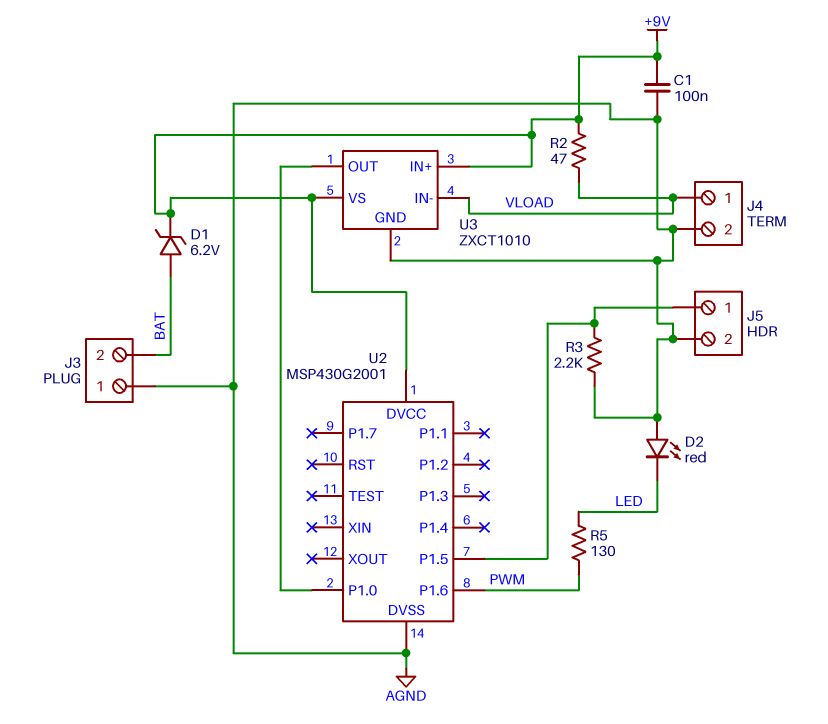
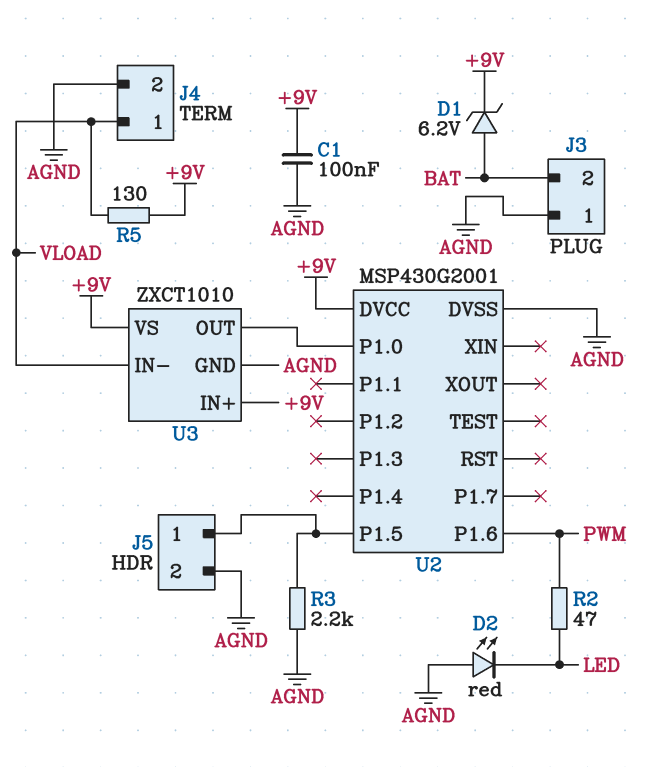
R2: 47 (+9V, VLOAD) -> 47 (LED, PWM)
R5: 130 (LED, PWM) -> 130 (+9V, VLOAD)

